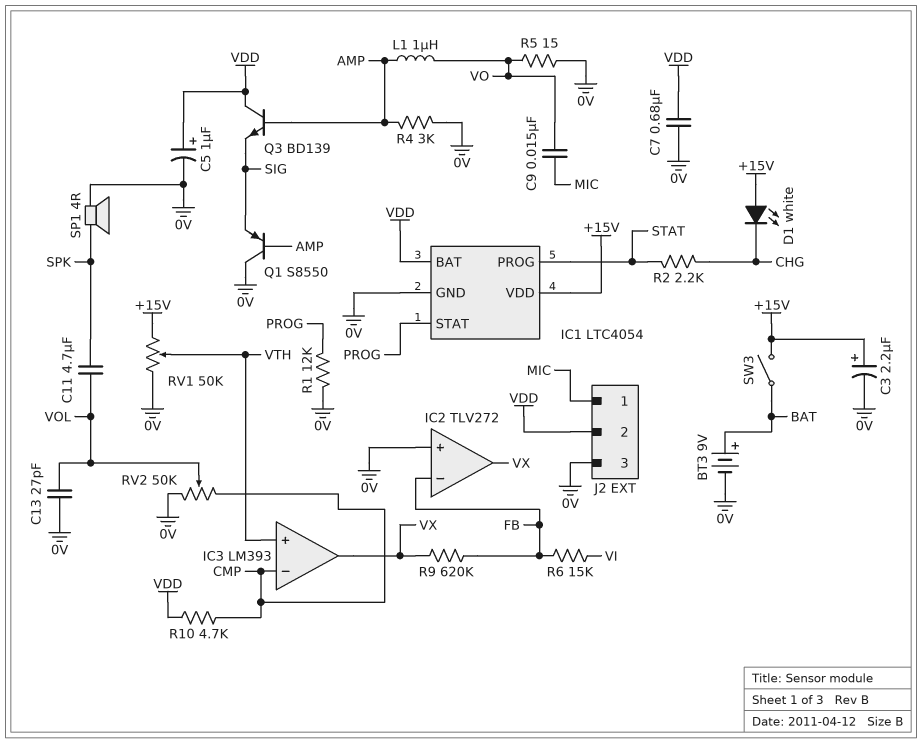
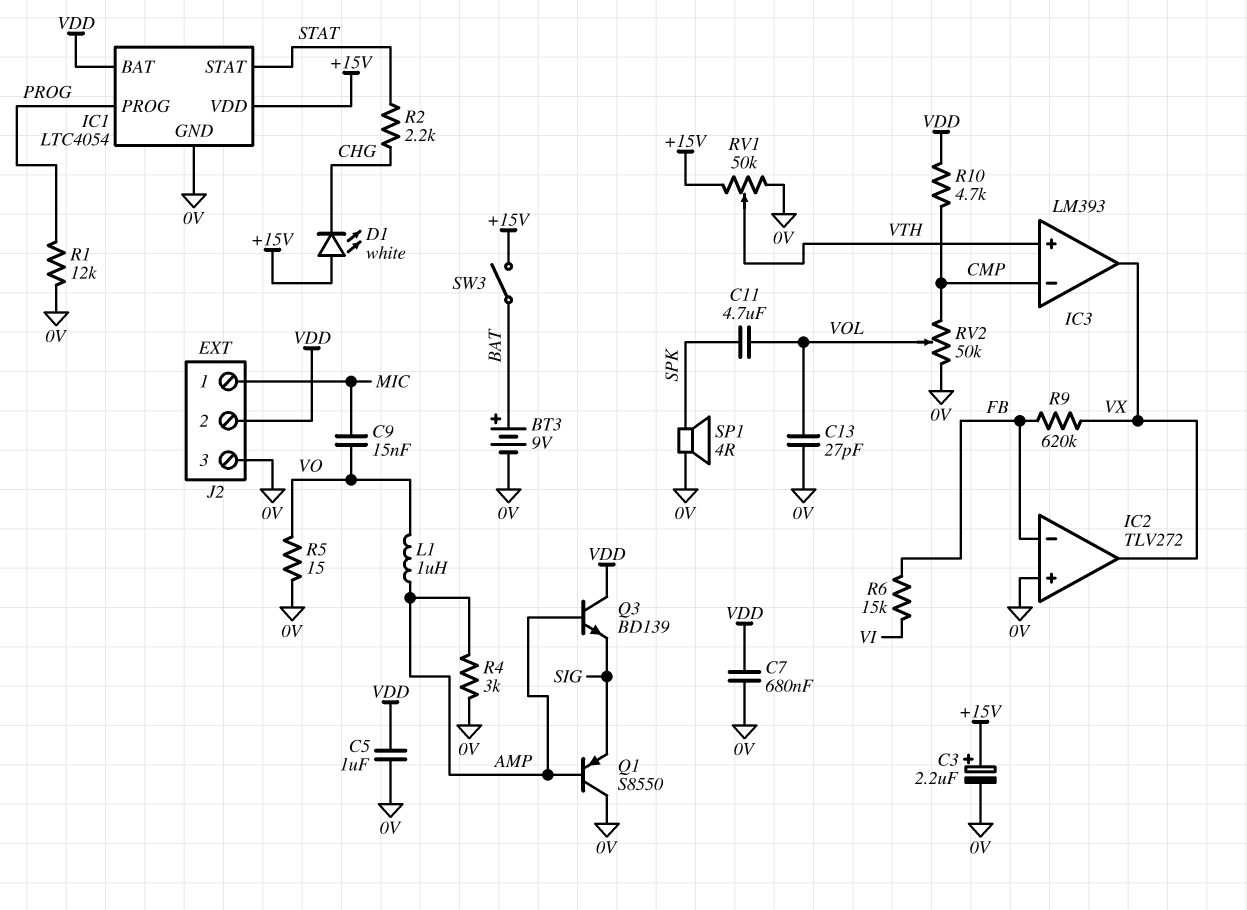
C5: 1uF (plus VDD, minus 0V) -> 1uF (0V, VDD)
IC1 pin PROG: STAT -> PROG
IC1 pin STAT: PROG -> STAT

